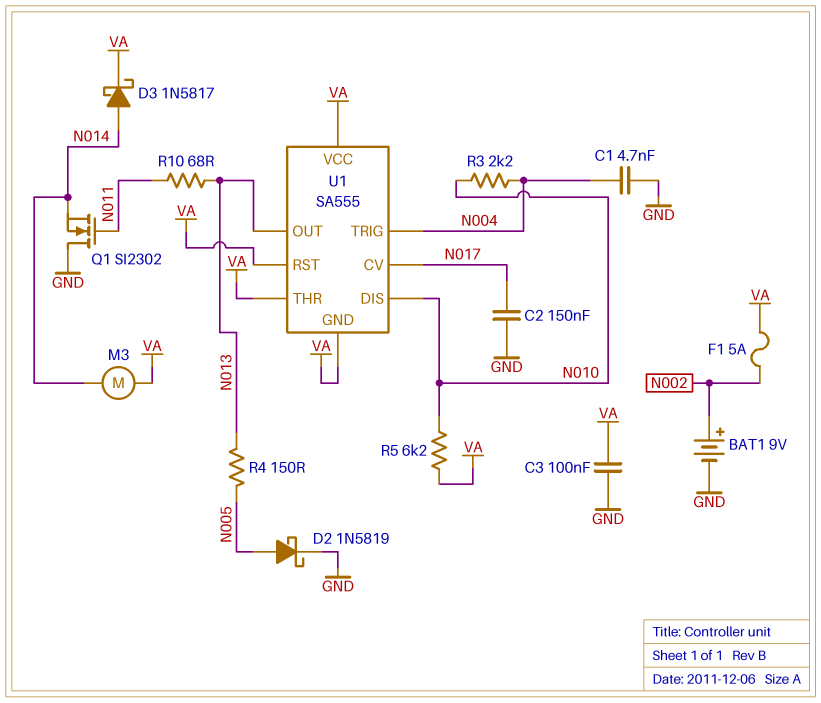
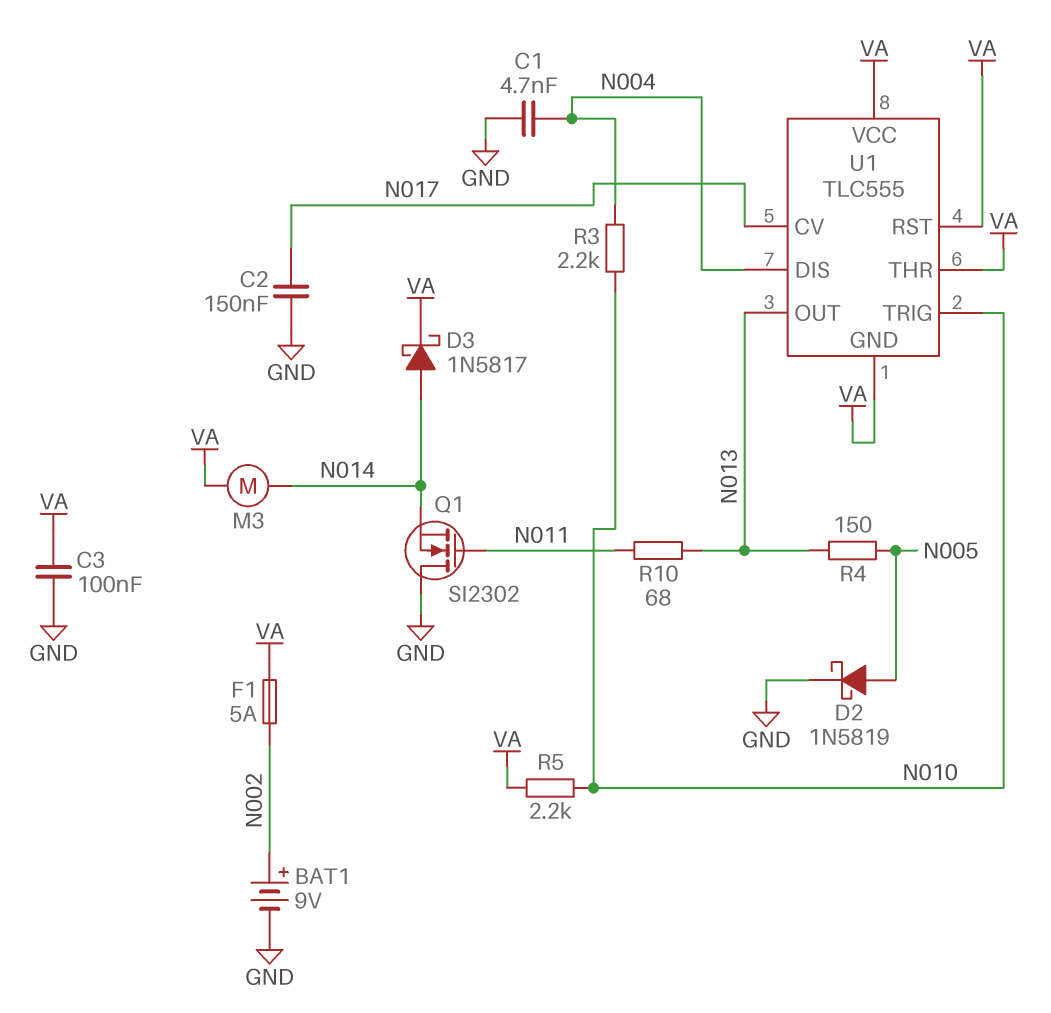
R5: 6.2k (N010, VA) -> 2.2k (N010, VA)
U1: SA555 -> TLC555
U1 pin DIS: N010 -> N004
U1 pin TRIG: N004 -> N010

